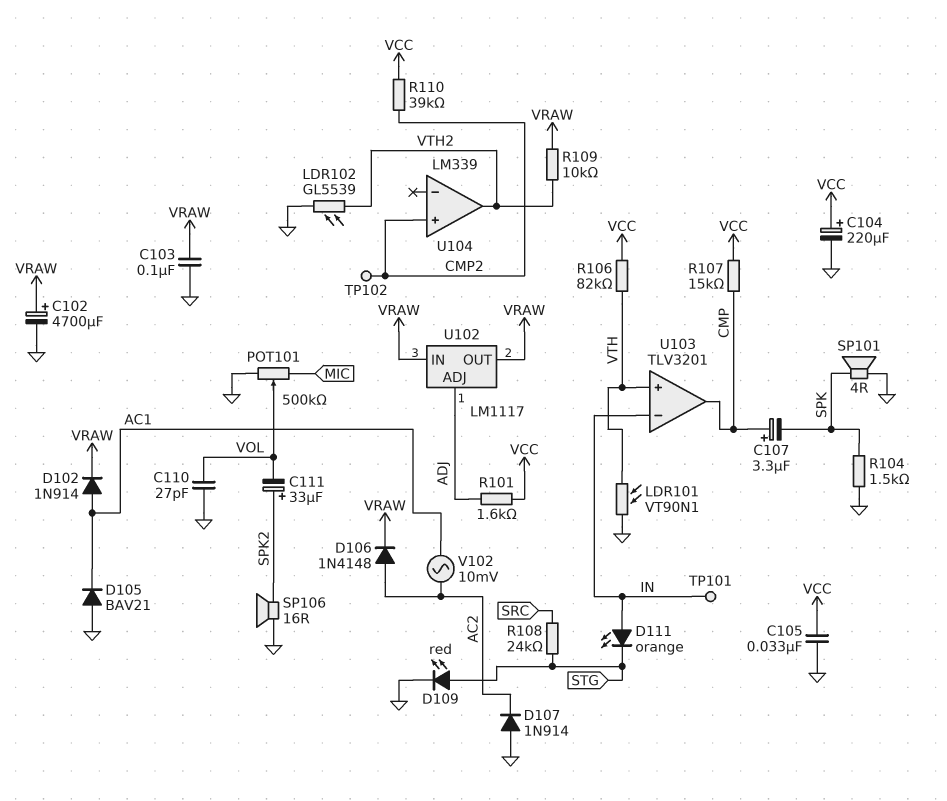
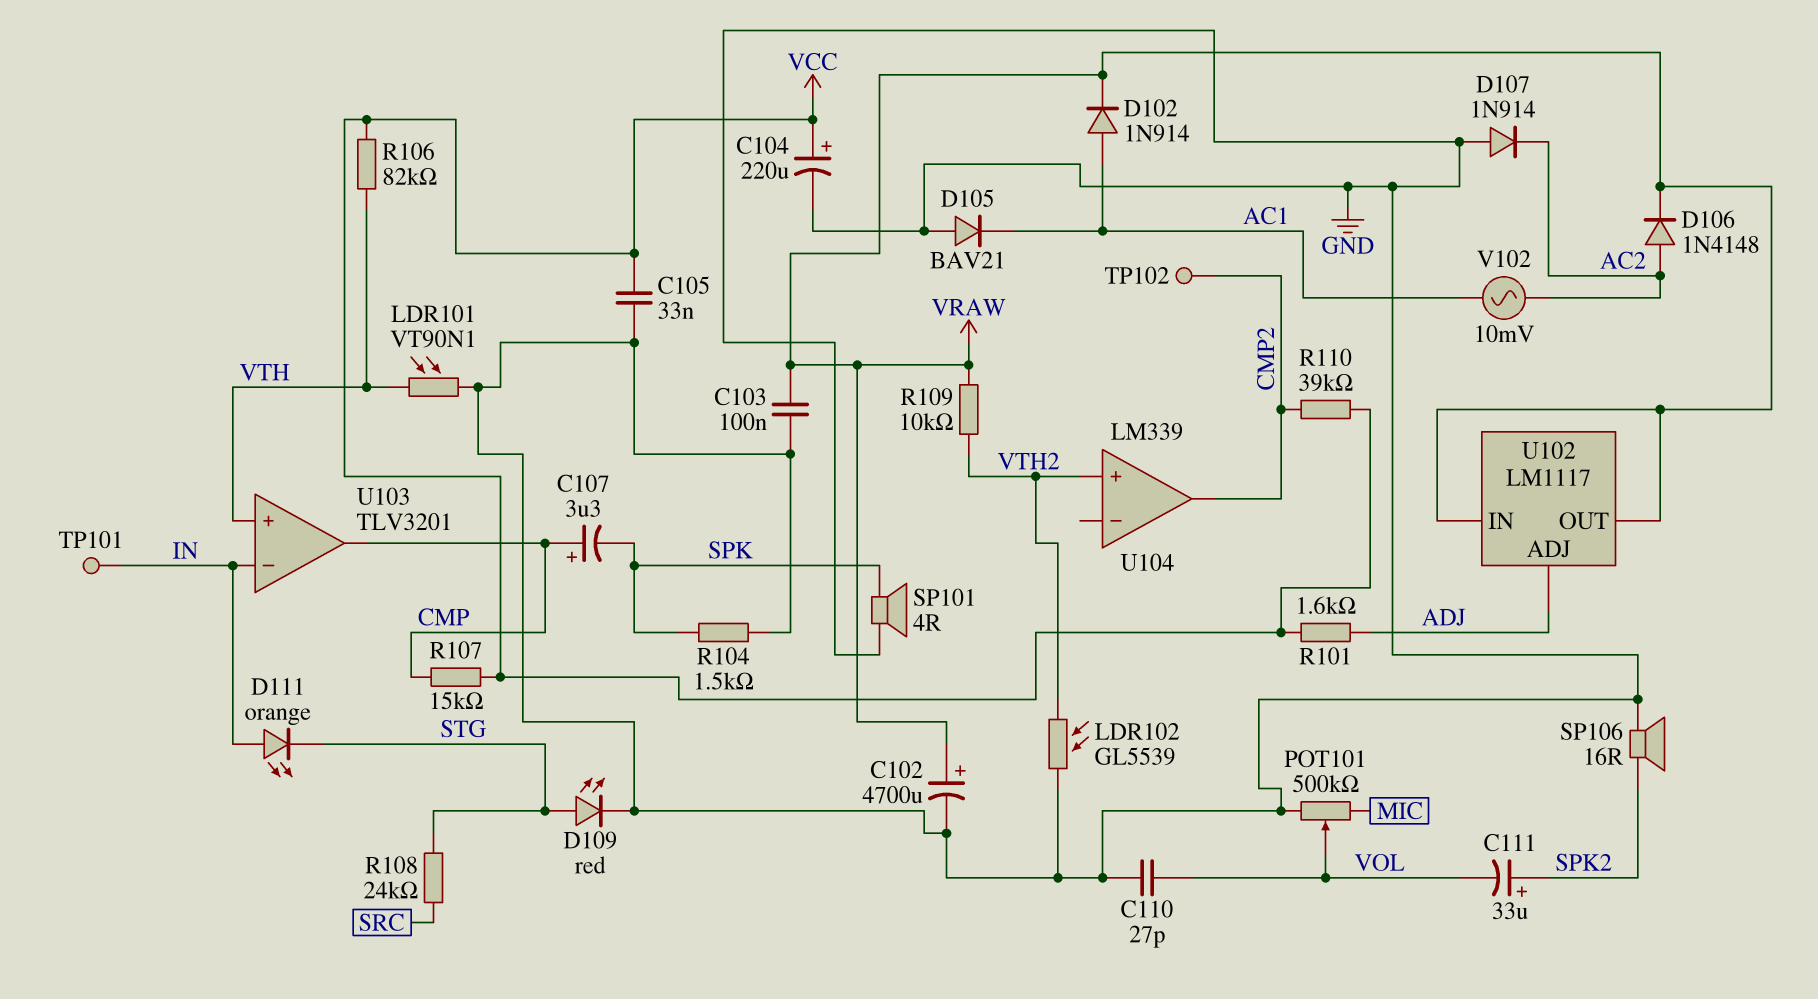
U104 pin in+: CMP2 -> VTH2
U104 pin out: VTH2 -> CMP2

